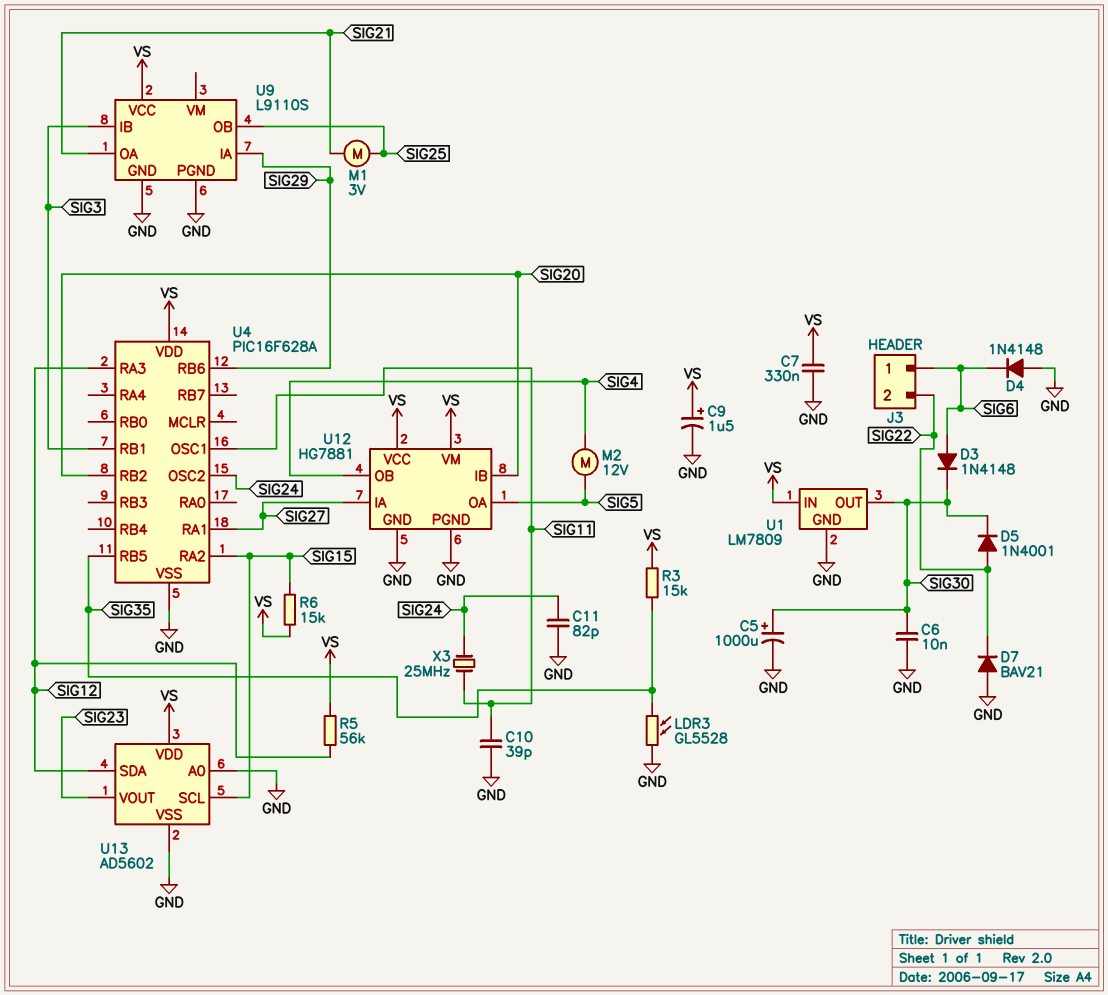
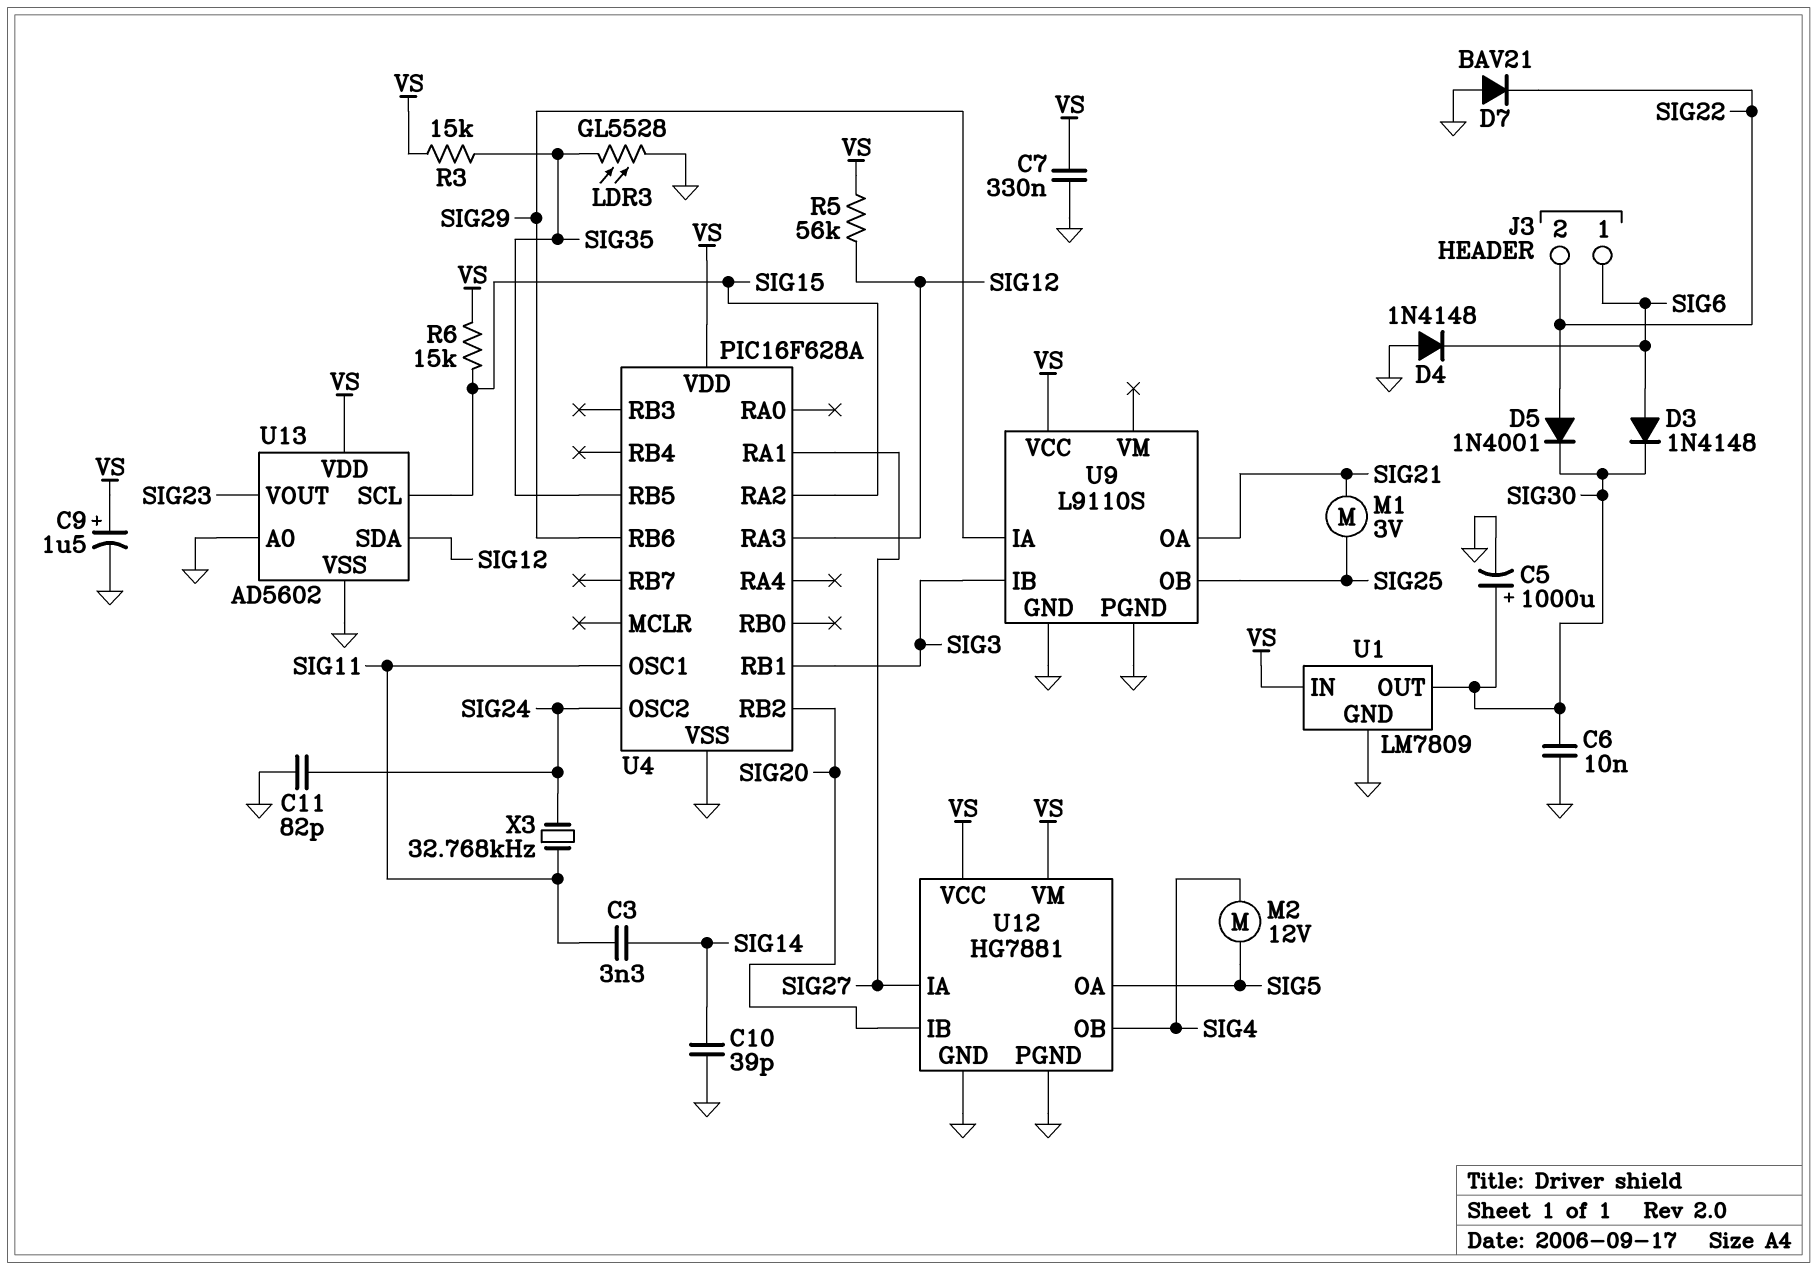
C3: none -> 3.3nF (SIG11, SIG14)
C10: 39pF (GND, SIG11) -> 39pF (GND, SIG14)
X3: 25MHz (SIG11, SIG24) -> 32.768kHz (SIG11, SIG24)

